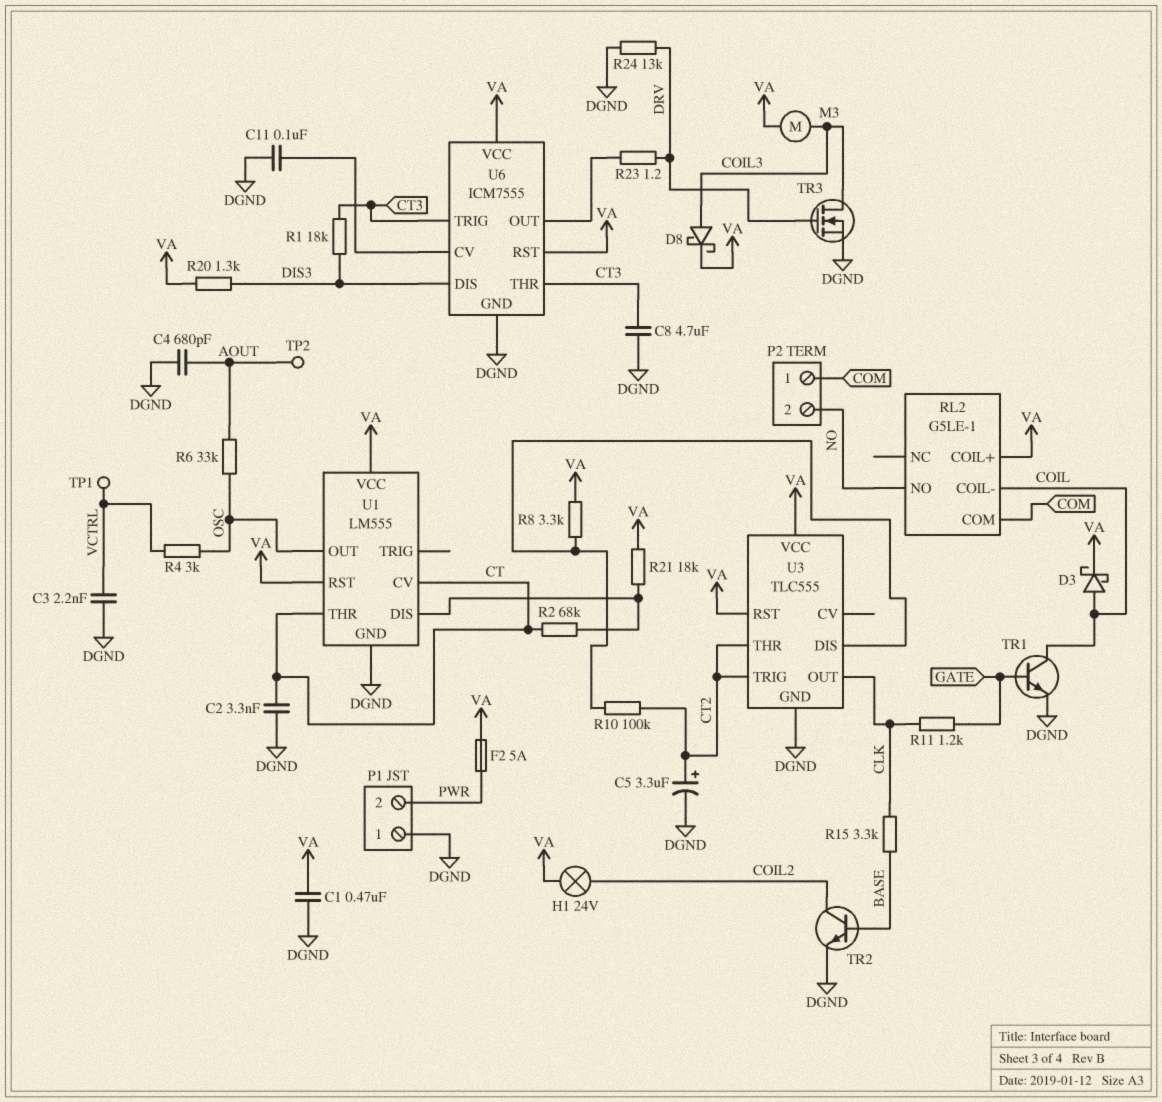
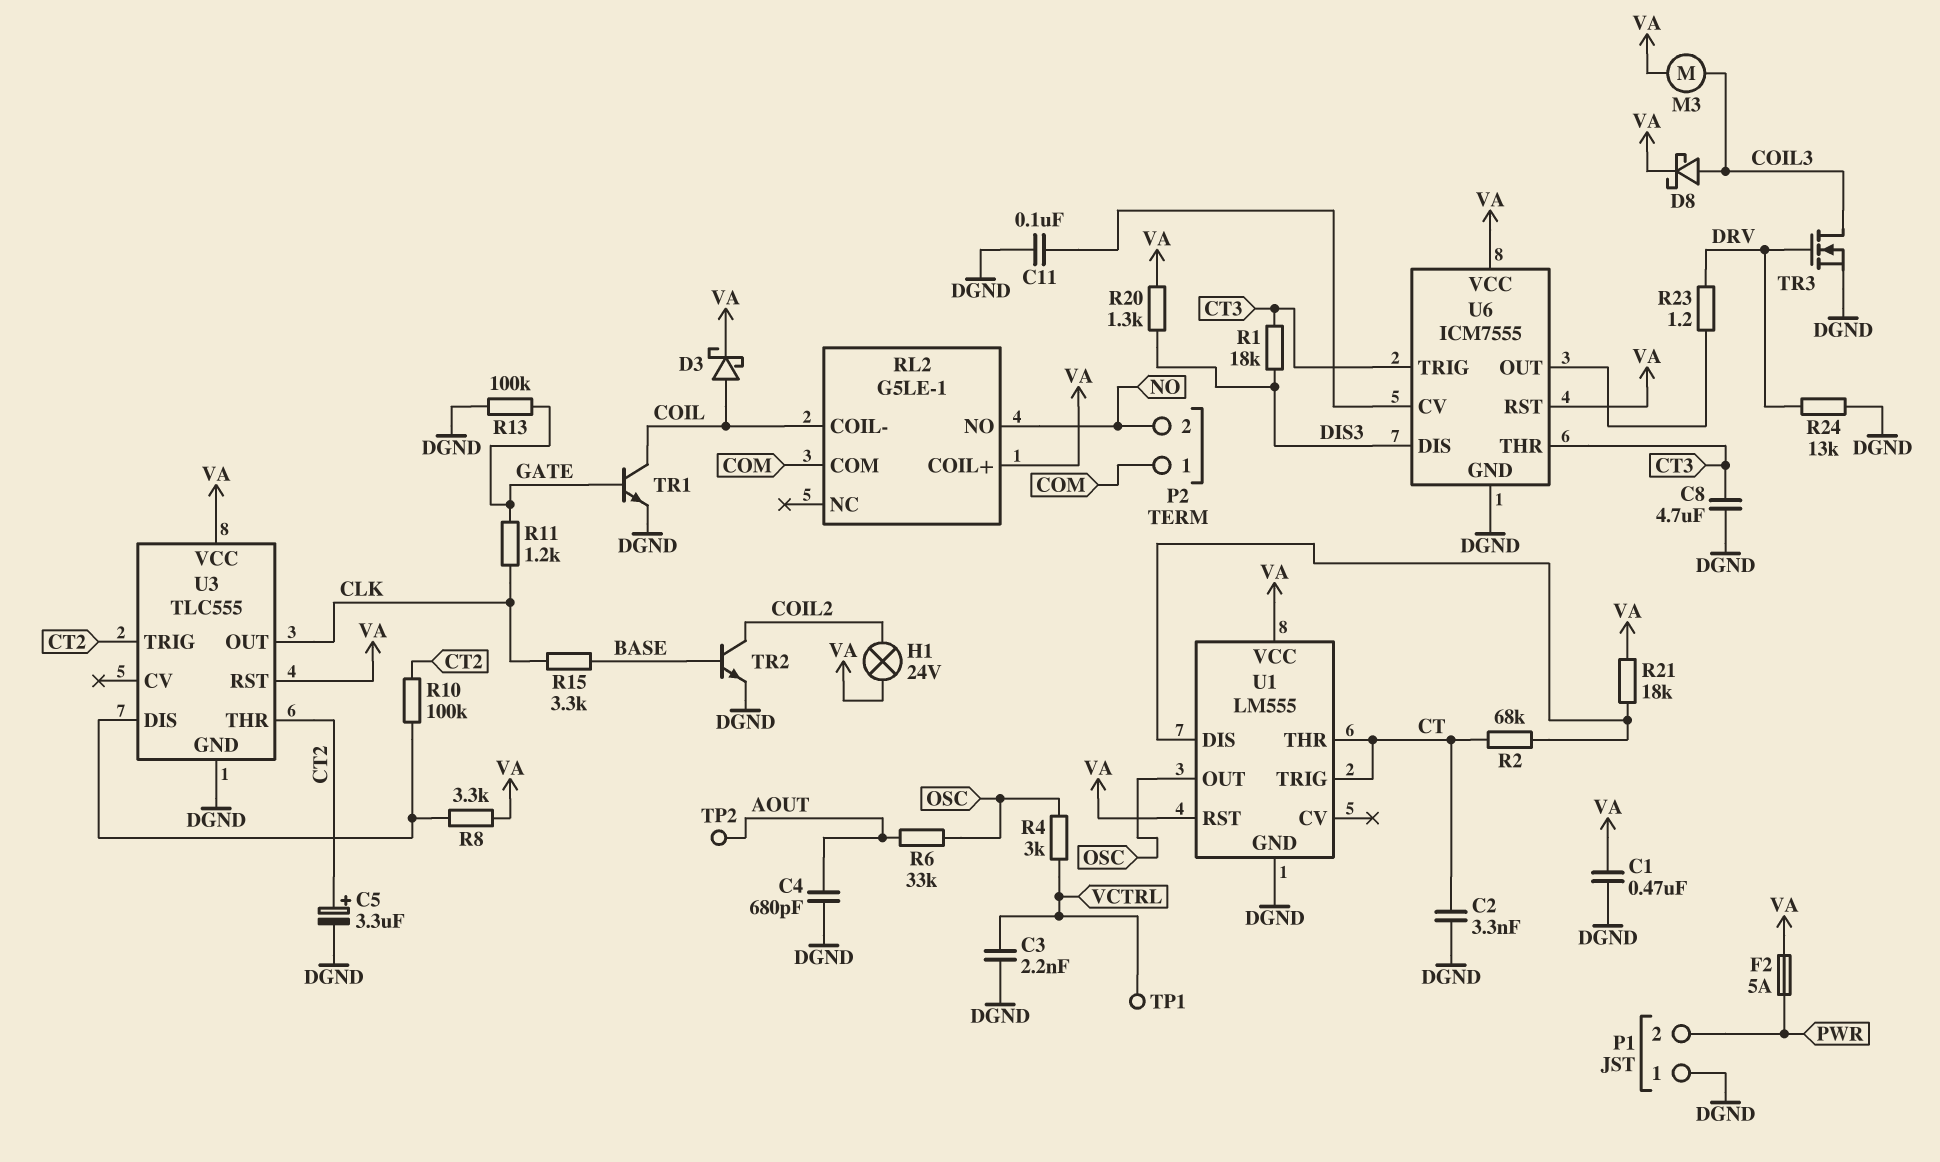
R13: none -> 100k (DGND, GATE)
U1 pin CV: CT -> none
U1 pin TRIG: none -> CT

